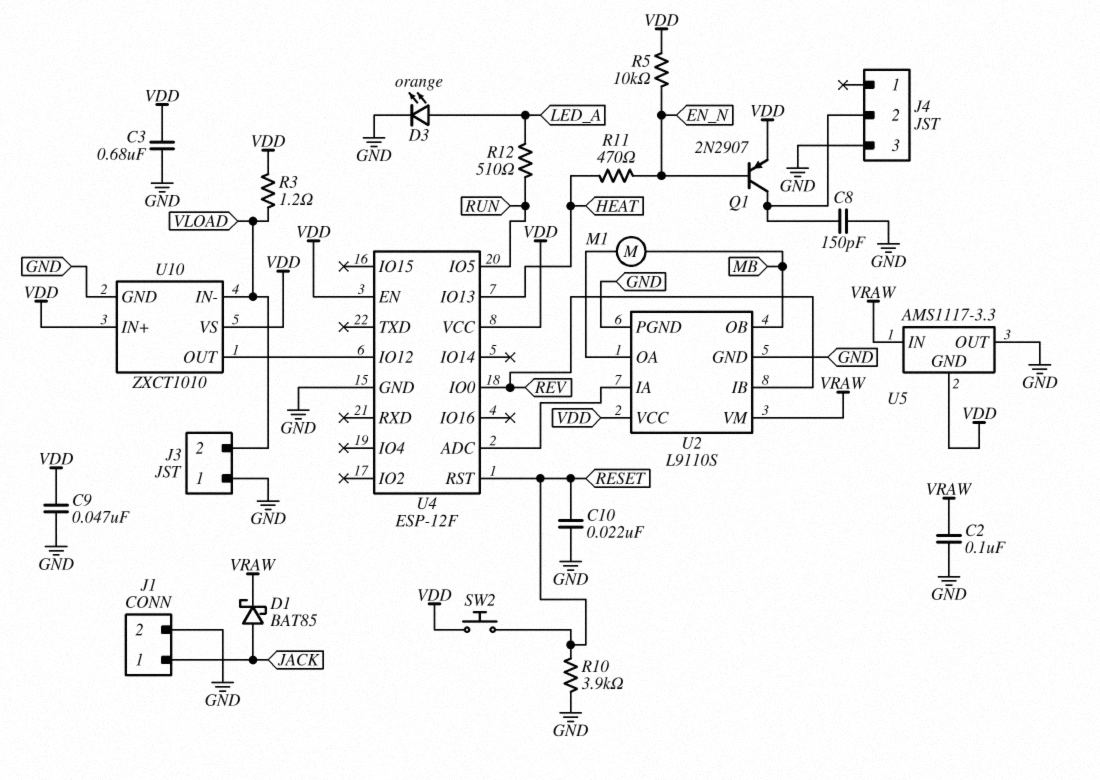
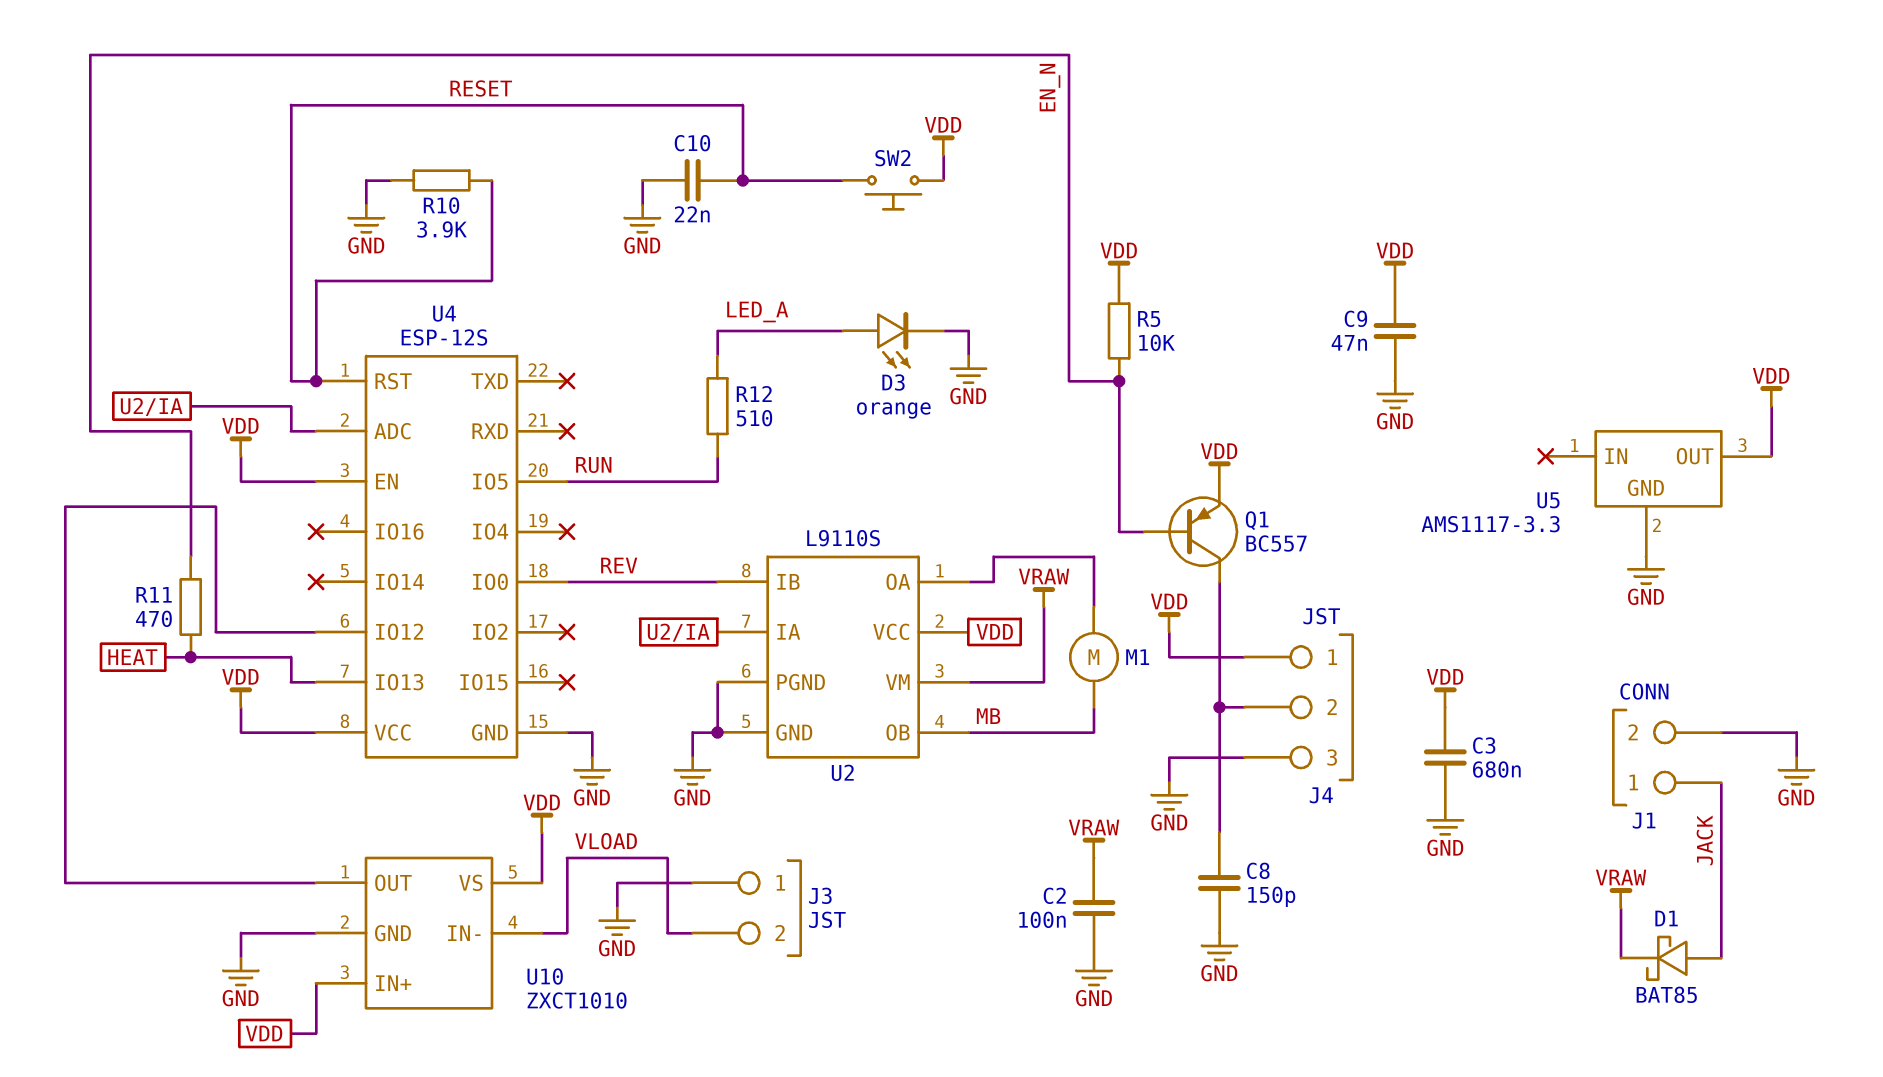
J4 pin 1: none -> VDD
Q1: PNP 2N2907 (B EN_N, C J4/2, E VDD) -> PNP BC557 (B EN_N, C J4/2, E VDD)
R3: 1.2 (VDD, VLOAD) -> none
U4: ESP-12F -> ESP-12S
U5 pin GND: VDD -> GND
U5 pin IN: VRAW -> none
U5 pin OUT: GND -> VDD

